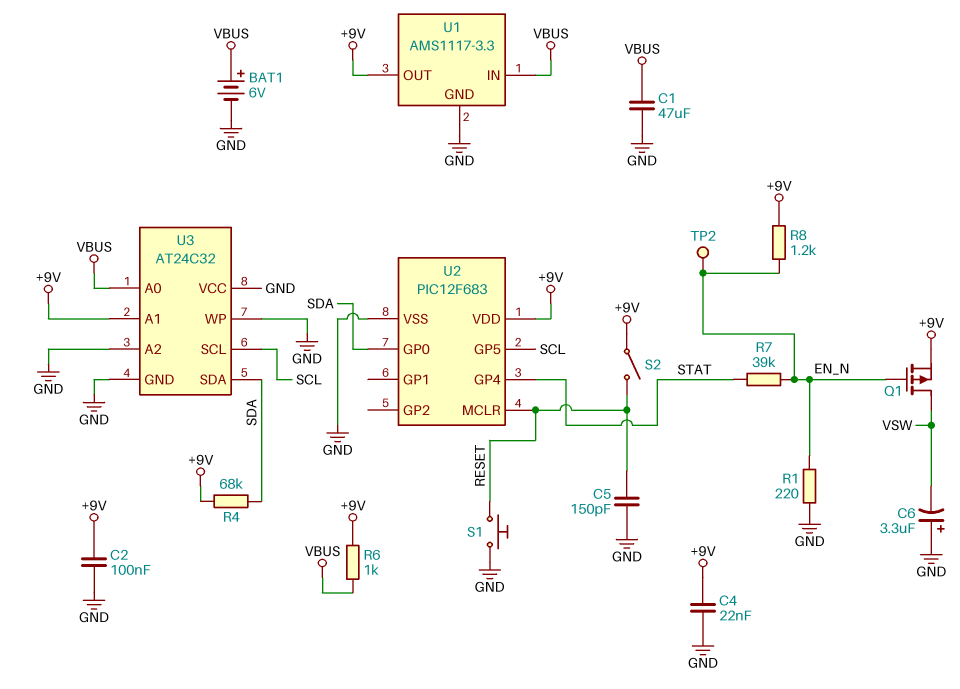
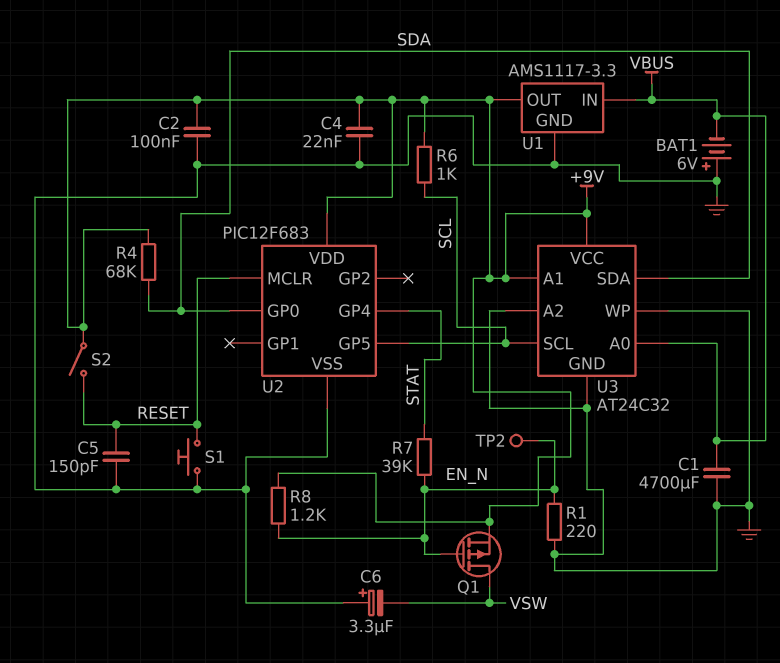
BAT1: 6V (plus VBUS, minus GND) -> 6V (plus GND, minus VBUS)
C1: 47uF (GND, VBUS) -> 4700uF (GND, VBUS)
R6: 1k (+9V, VBUS) -> 1k (+9V, SCL)
U3 pin VCC: GND -> +9V

